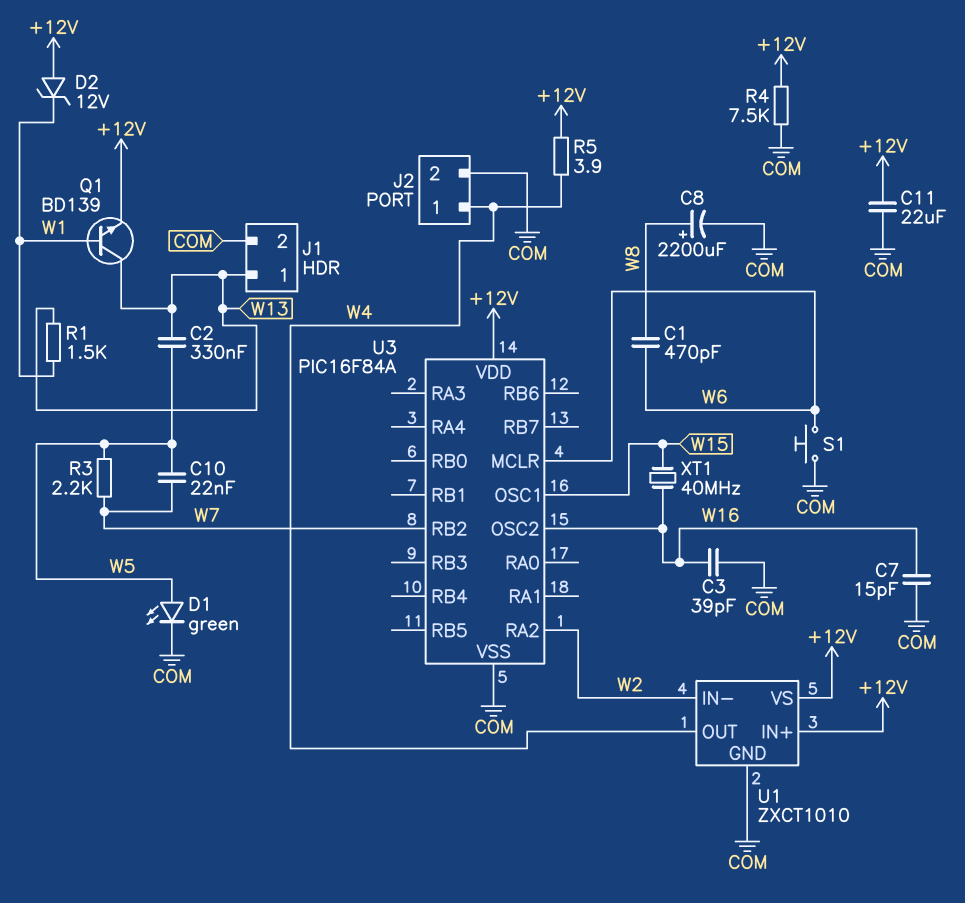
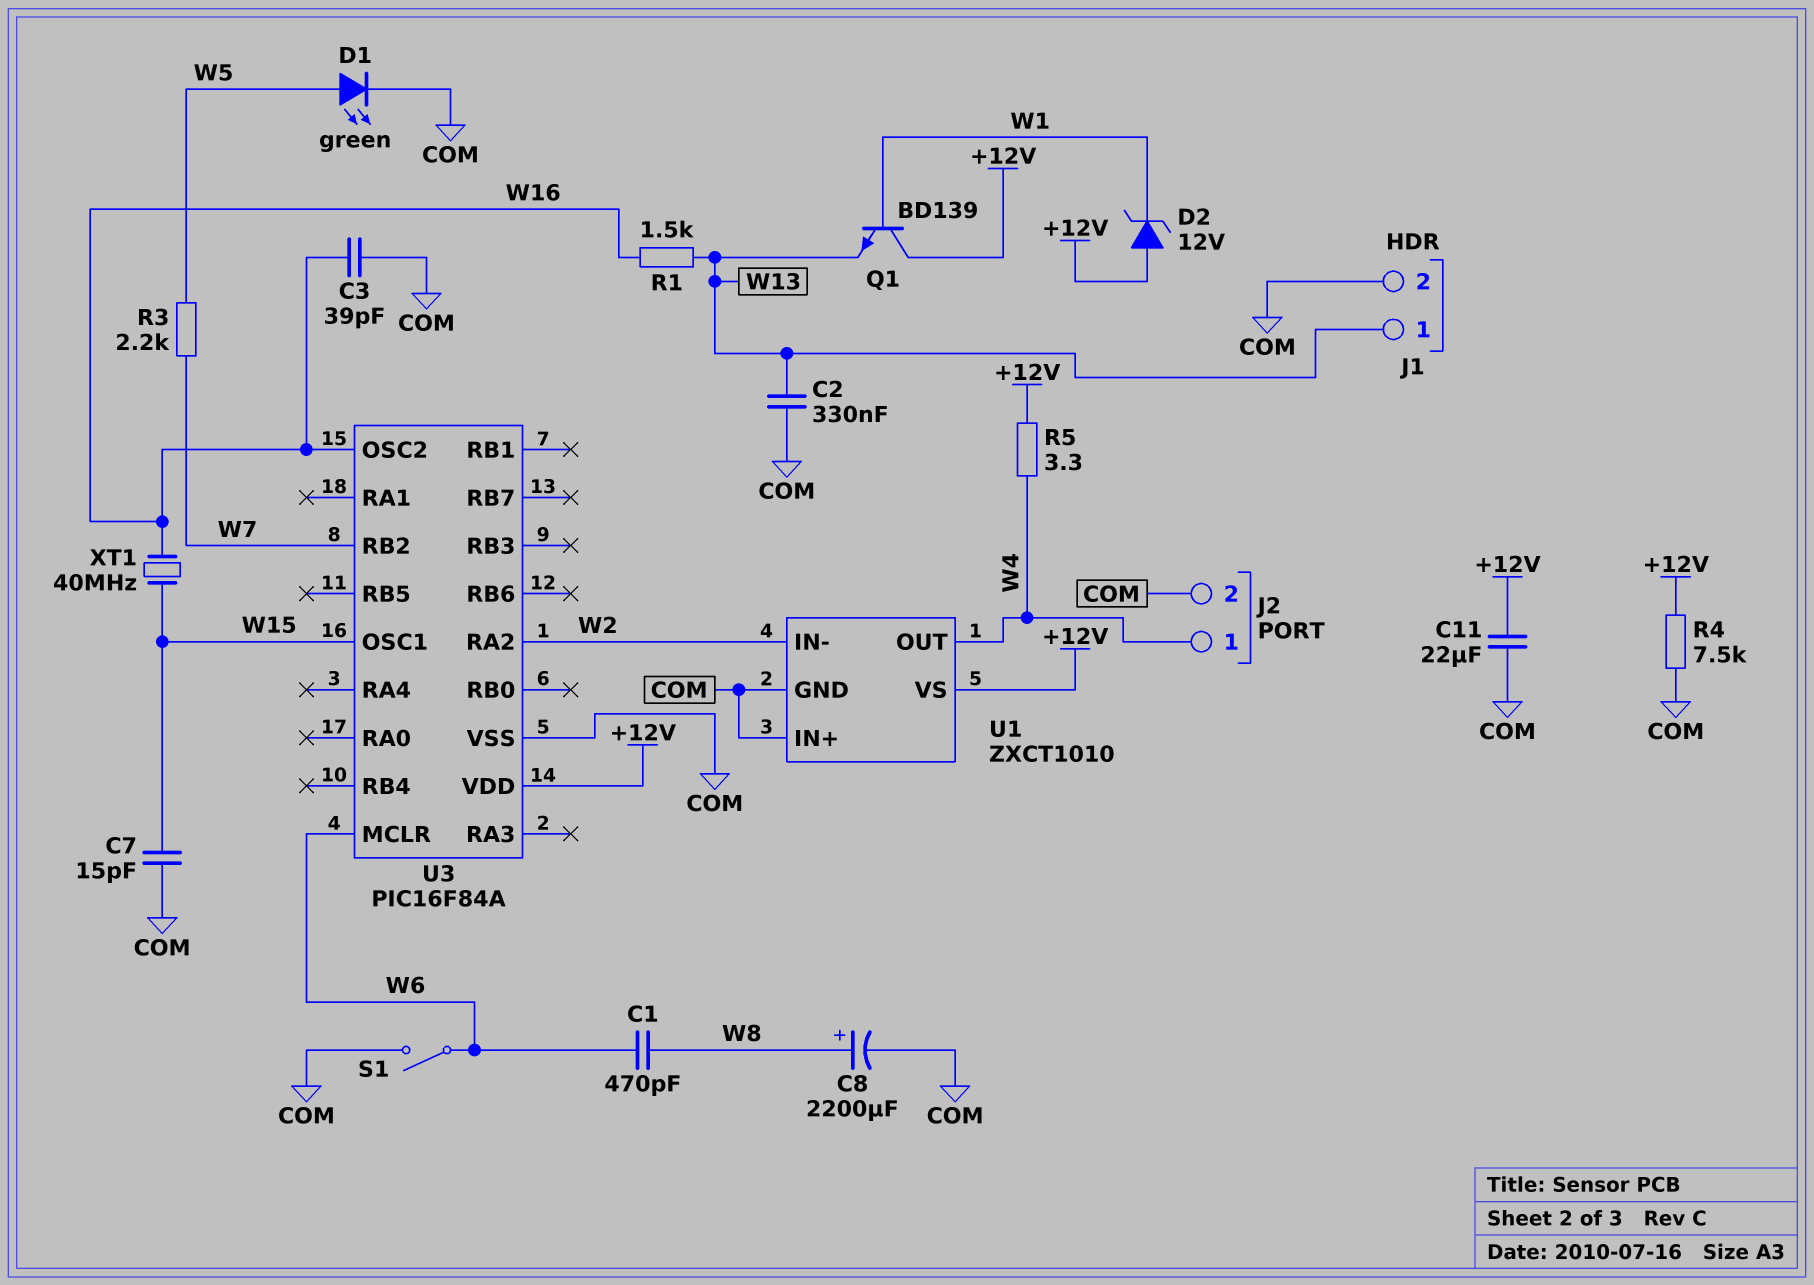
C2: 330nF (W5, W13) -> 330nF (COM, W13)
C7: 15pF (COM, W16) -> 15pF (COM, W15)
C10: 22nF (W5, W7) -> none
Q1: NPN BD139 (B W1, C W13, E +12V) -> NPN BD139 (B W1, C +12V, E W13)
R1: 1.5k (W1, W13) -> 1.5k (W13, W16)
R5: 3.9 (+12V, W4) -> 3.3 (+12V, W4)
S1: button (COM, W6) -> switch (COM, W6)
U1 pin IN+: +12V -> COM

